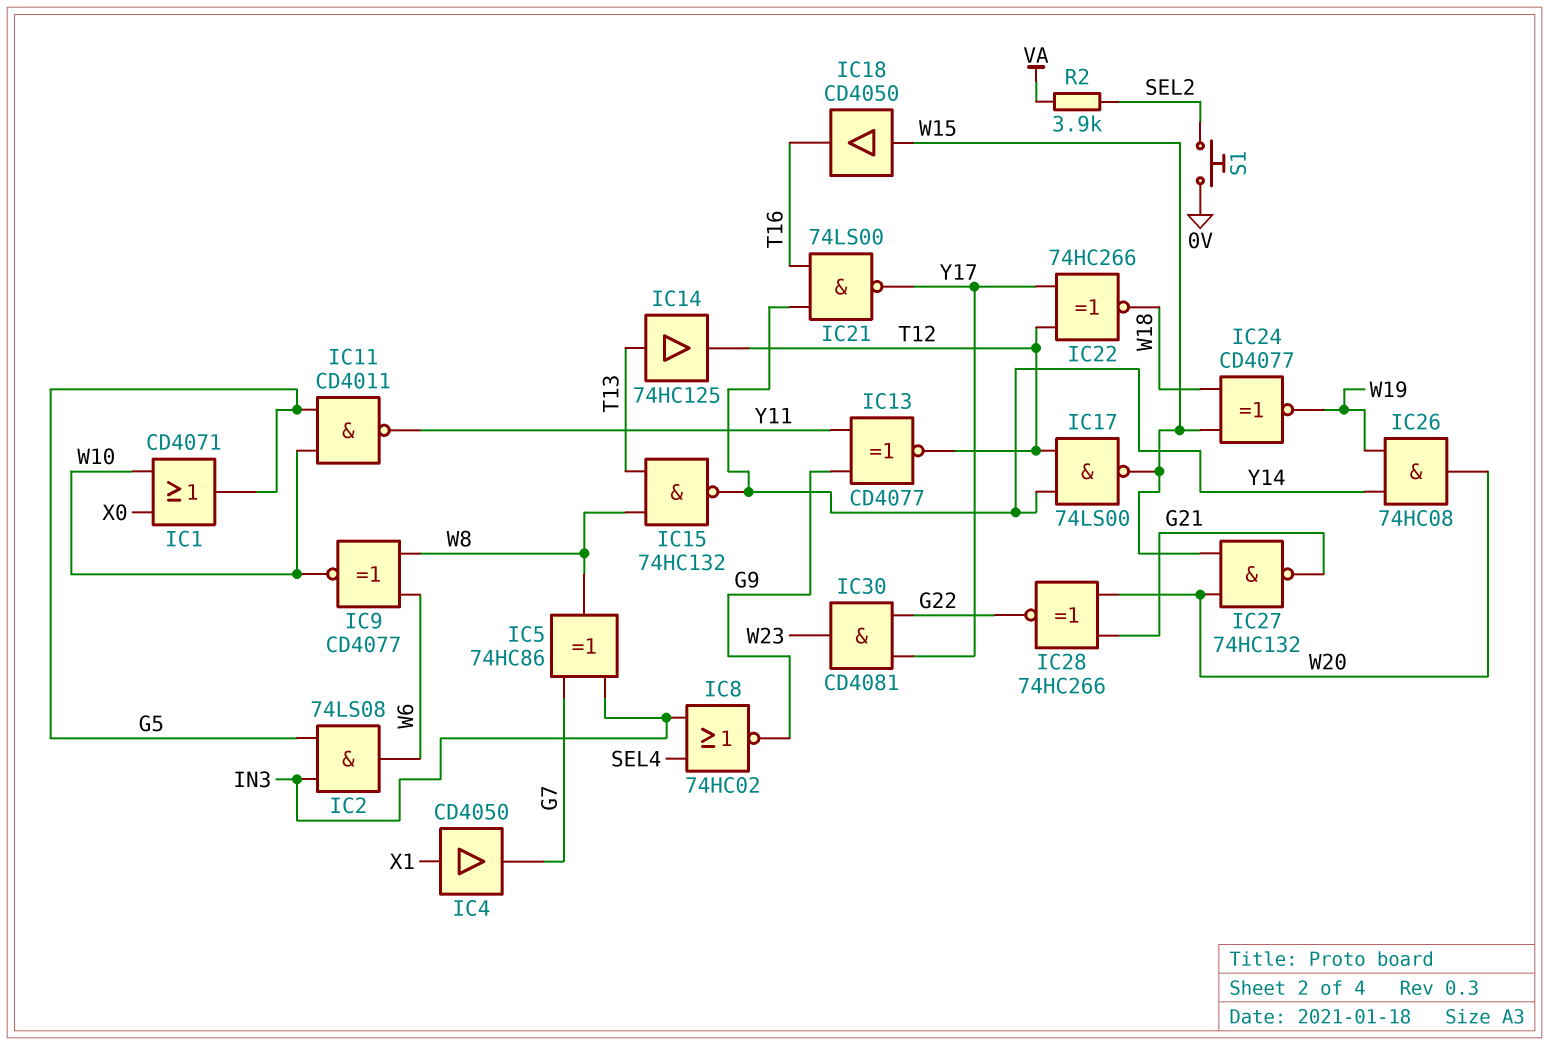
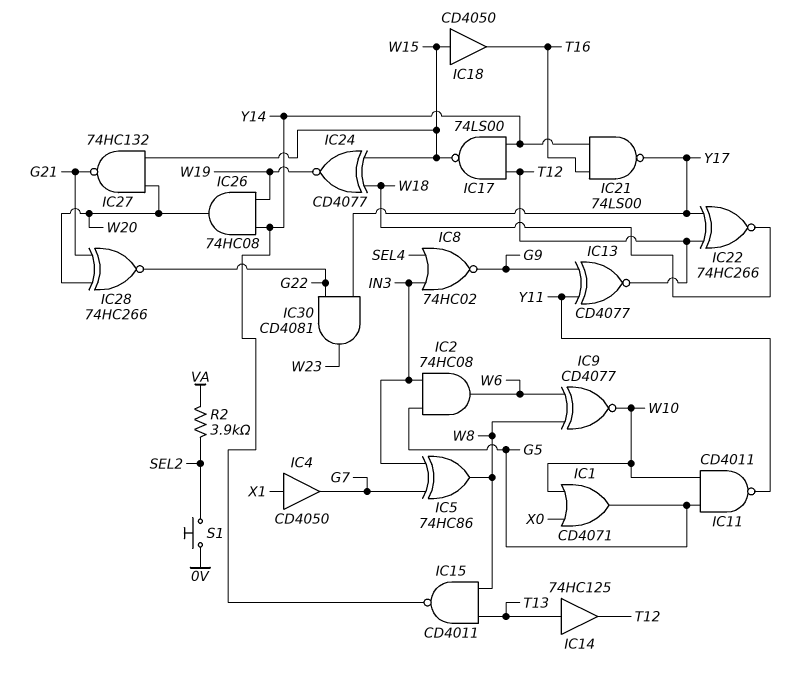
IC2: AND 74LS08 (in G5, in IN3, out W6) -> AND 74HC08 (in G5, in IN3, out W6)
IC15: NAND 74HC132 (in T13, in W8, out Y14) -> NAND CD4011 (in T13, in W8, out Y14)

